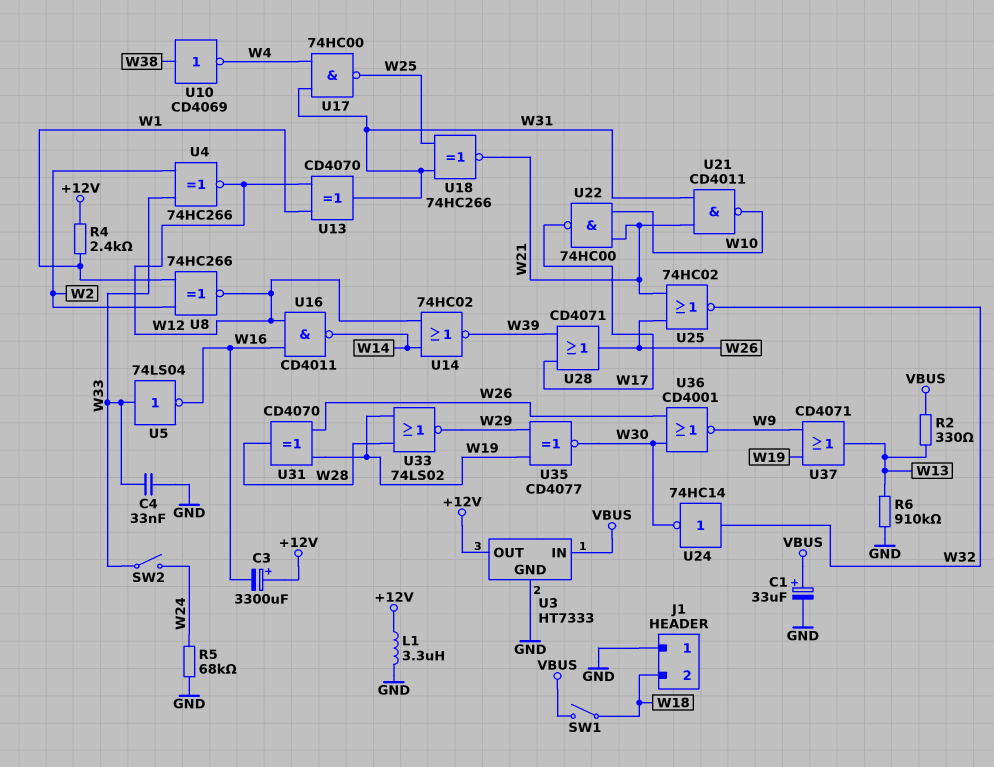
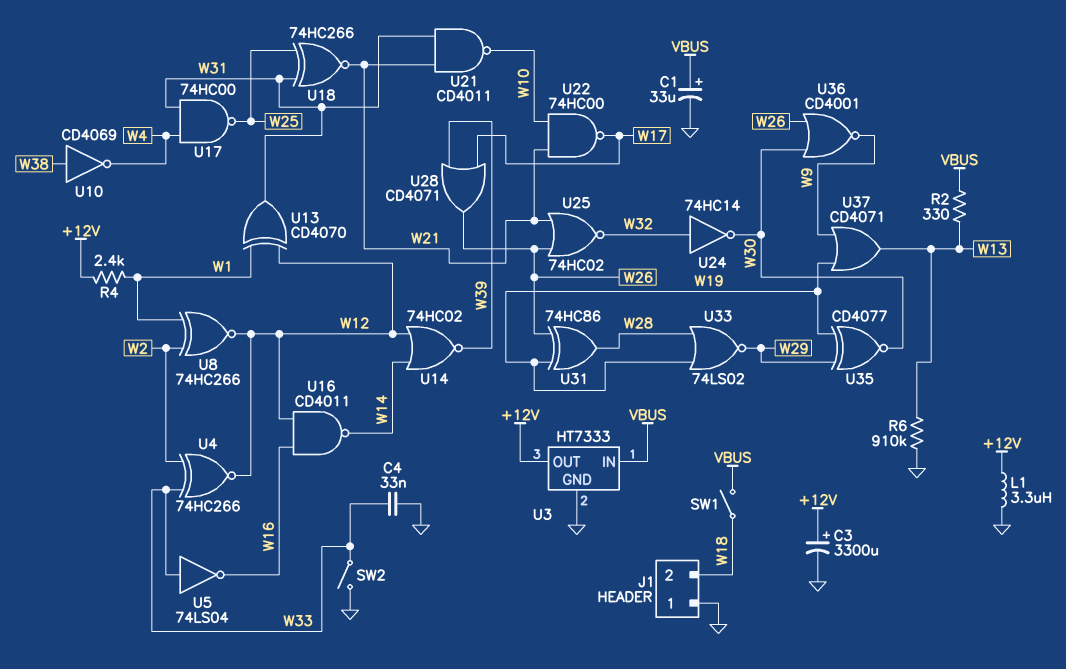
C3: 3300uF (plus +12V, minus W16) -> 3300uF (plus +12V, minus GND)
R5: 68k (GND, W24) -> none
SW2: switch (W24, W33) -> switch (GND, W33)
U31: XOR CD4070 (in W19, in W26, out W28) -> XOR 74HC86 (in W19, in W26, out W28)

